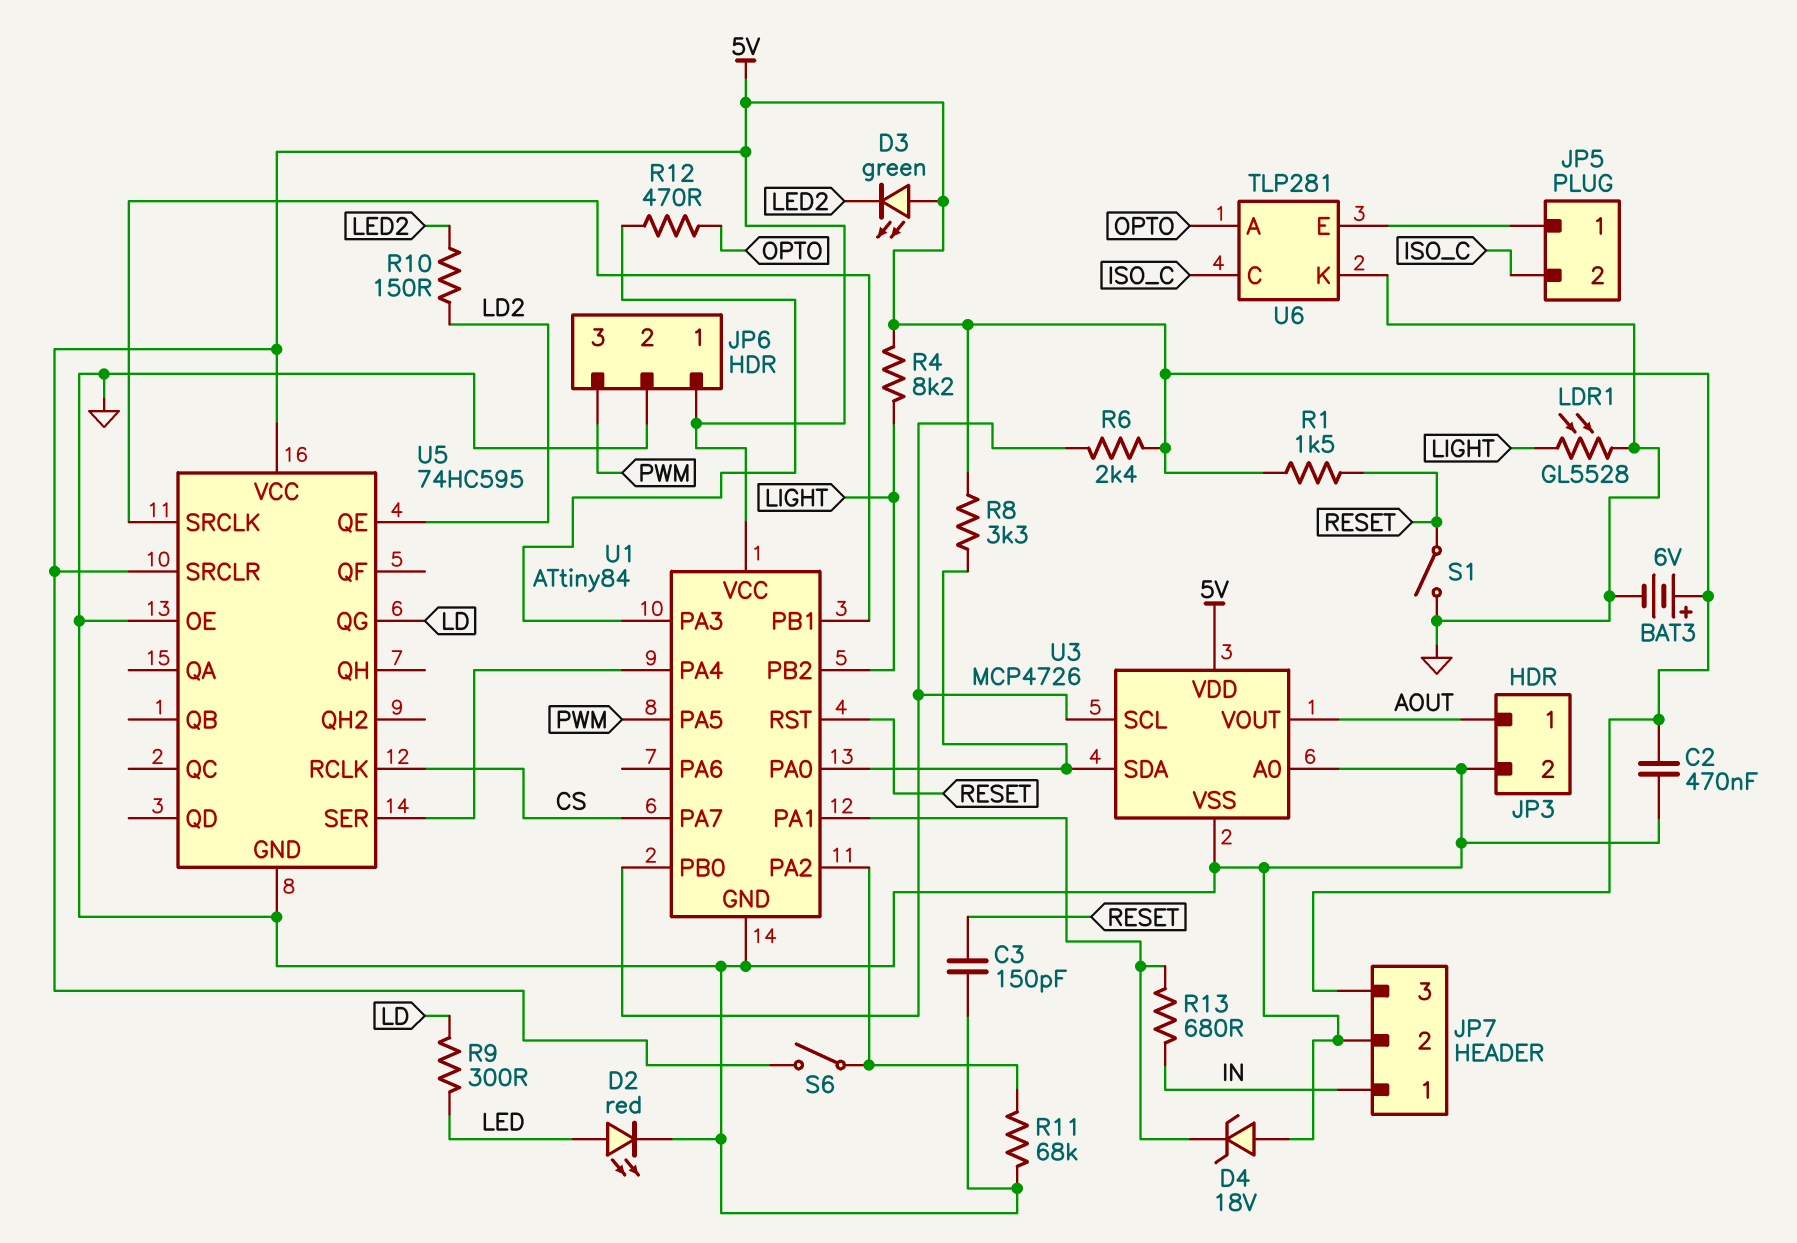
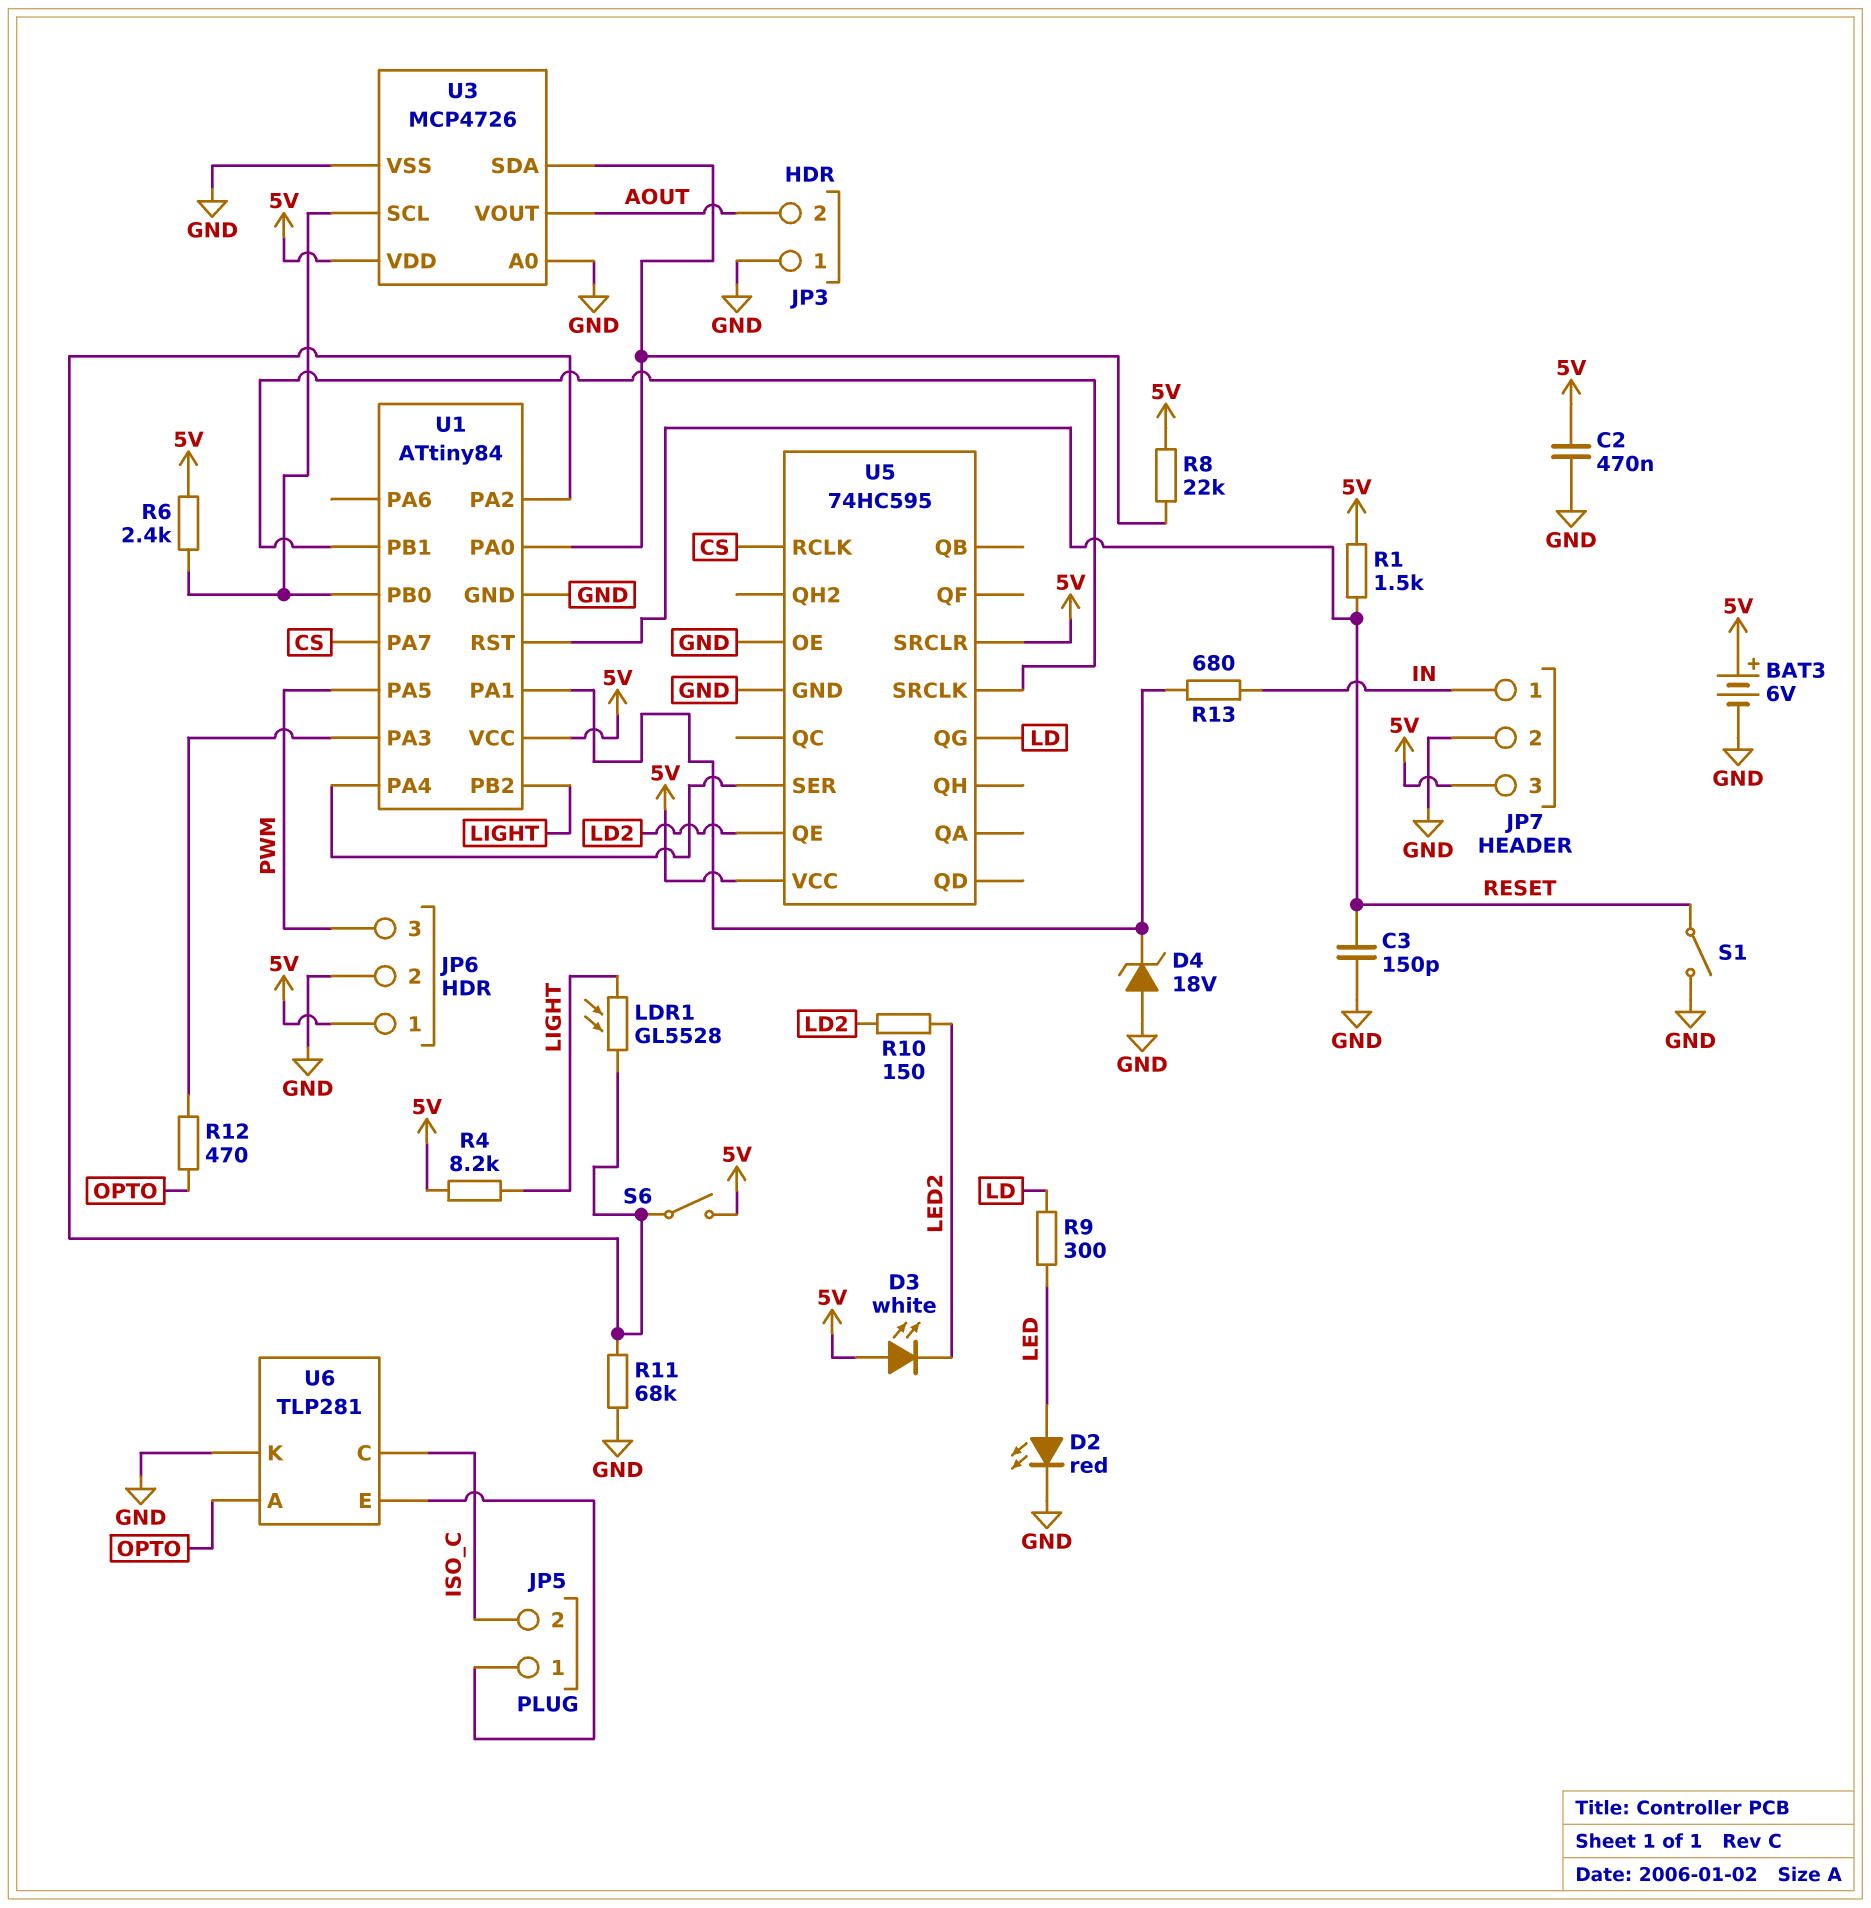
D3: LED green (A 5V, K LED2) -> LED white (A 5V, K LED2)
JP3 pin 1: AOUT -> GND
JP3 pin 2: GND -> AOUT
LDR1: GL5528 (GND, LIGHT) -> GL5528 (LIGHT, U1/PA2)
R8: 3.3k (5V, U1/PA0) -> 22k (5V, U1/PA0)

